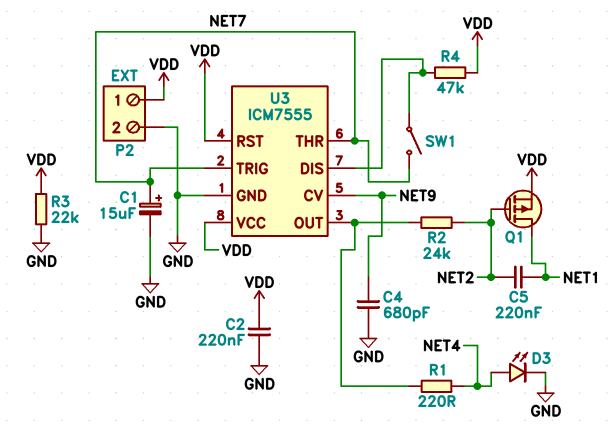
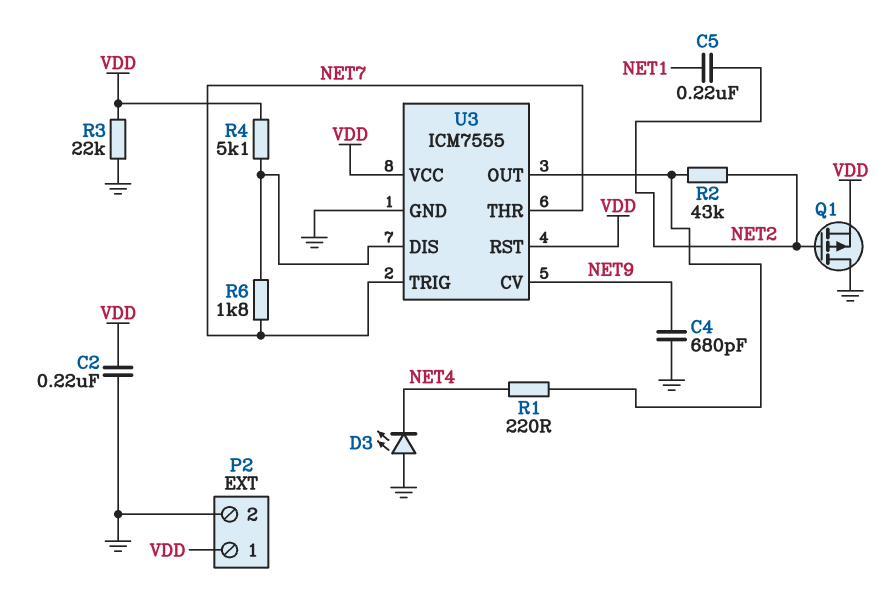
C1: 15uF (plus NET7, minus GND) -> none
D3: LED (A NET4, K GND) -> LED (A GND, K NET4)
Q1: PMOS (G NET2, D NET1, S VDD) -> PMOS (G NET2, D GND, S VDD)
R2: 24k (NET2, U3/OUT) -> 43k (NET2, U3/OUT)
R4: 47k (U3/DIS, VDD) -> 5.1k (U3/DIS, VDD)
R6: none -> 1.8k (NET7, U3/DIS)
SW1: switch (NET7, U3/DIS) -> none

